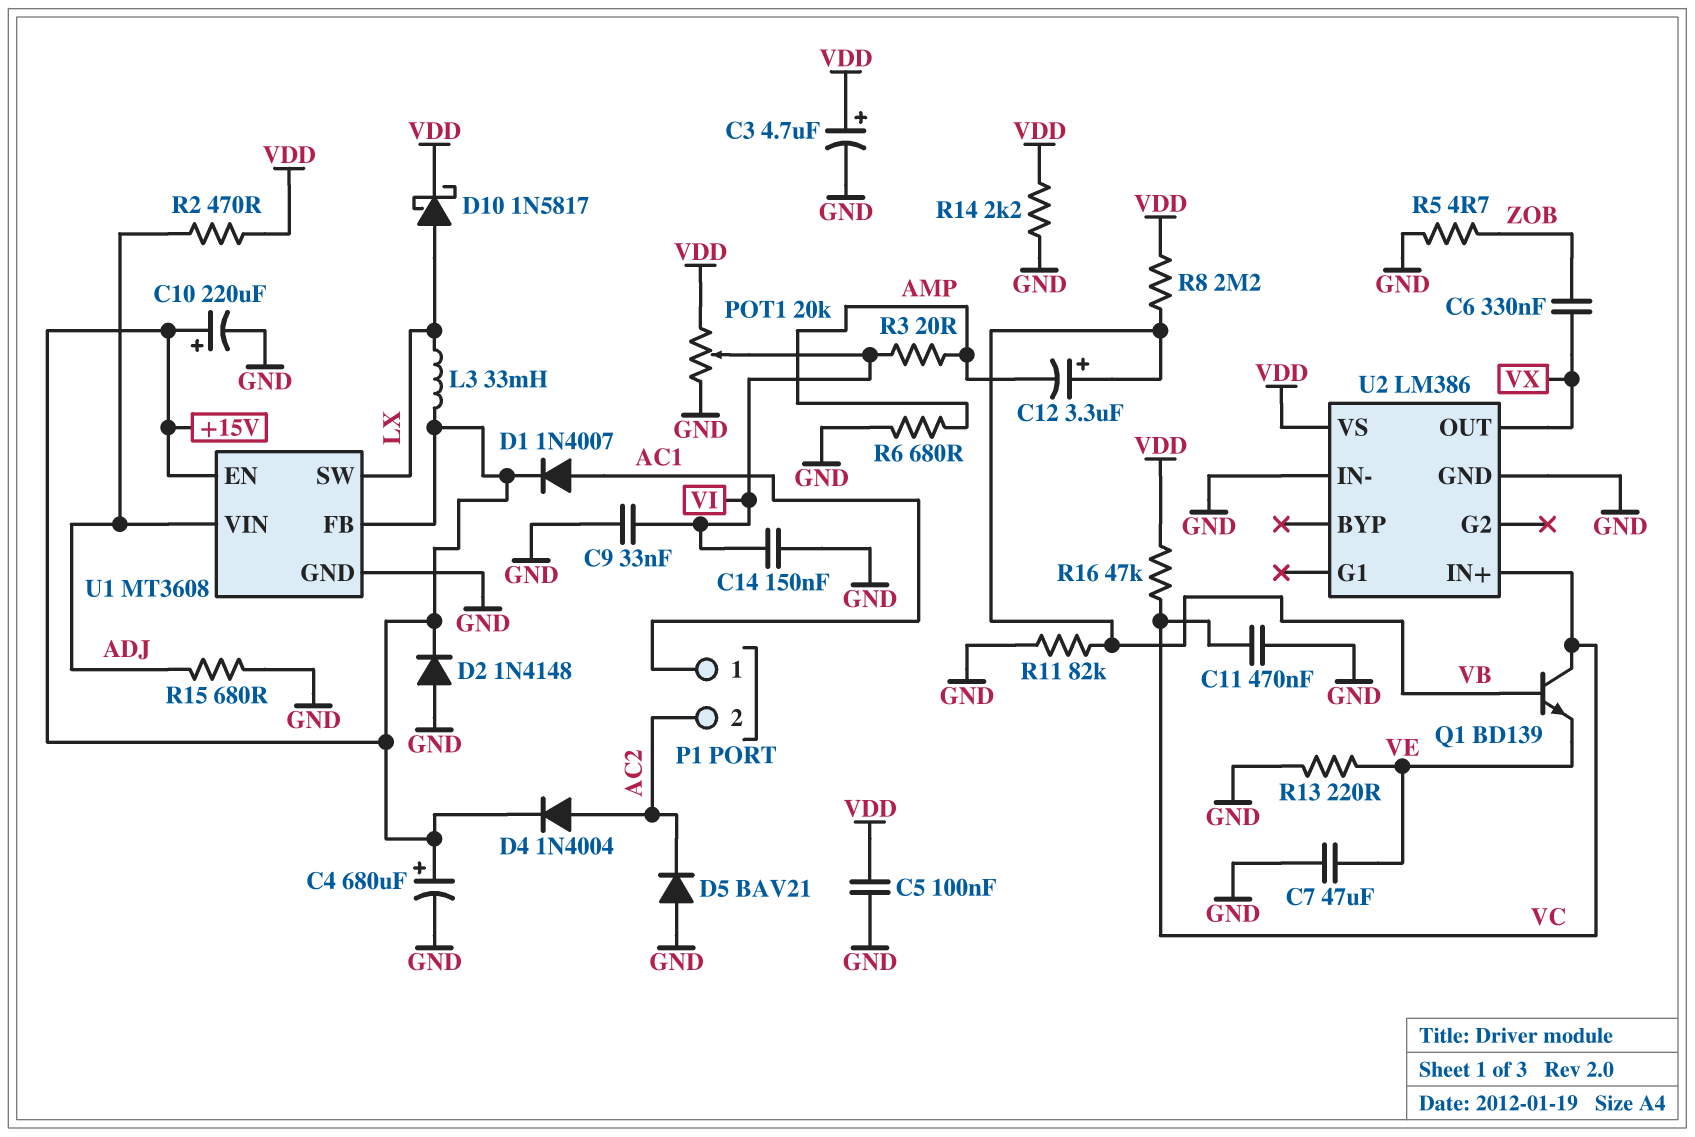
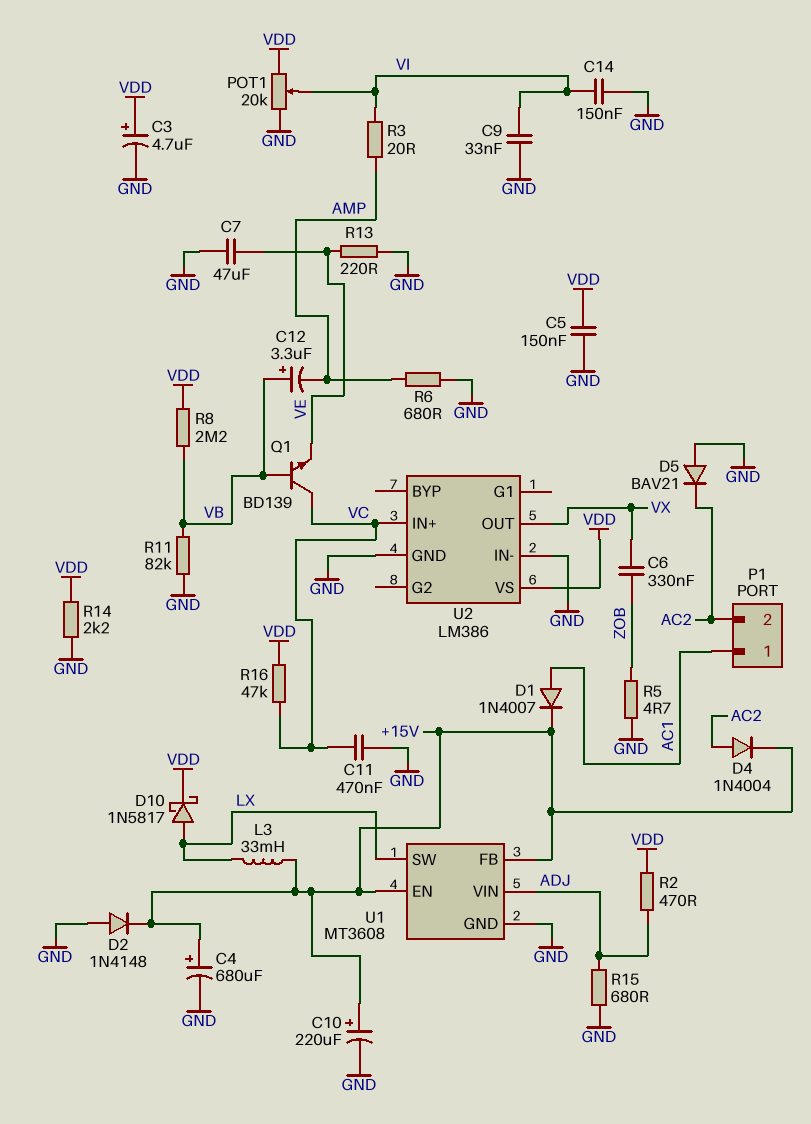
C5: 100nF (GND, VDD) -> 150nF (GND, VDD)

